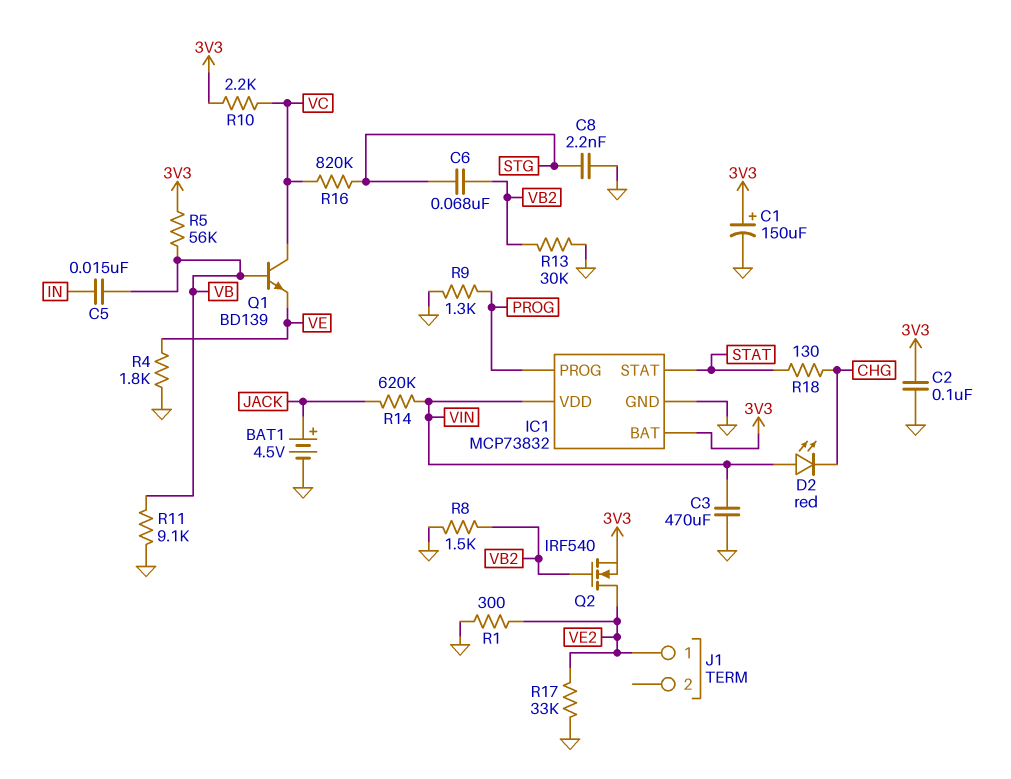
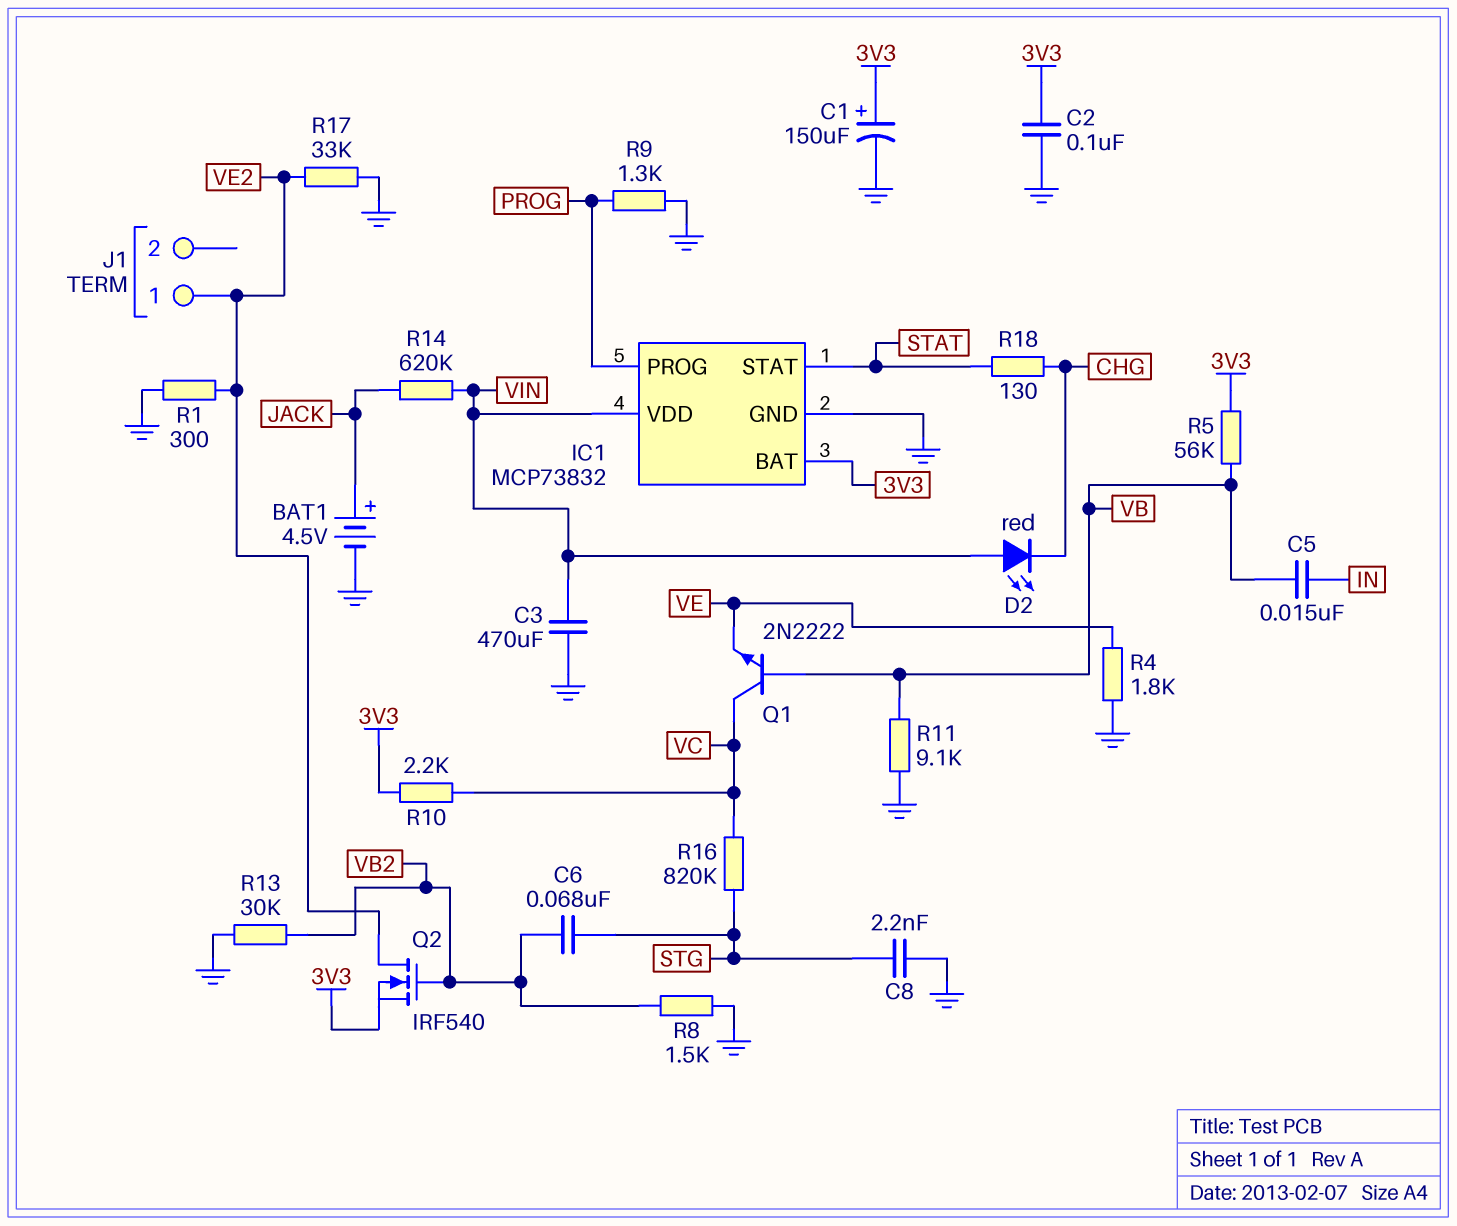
Q1: NPN BD139 (B VB, C VC, E VE) -> NPN 2N2222 (B VB, C VC, E VE)

